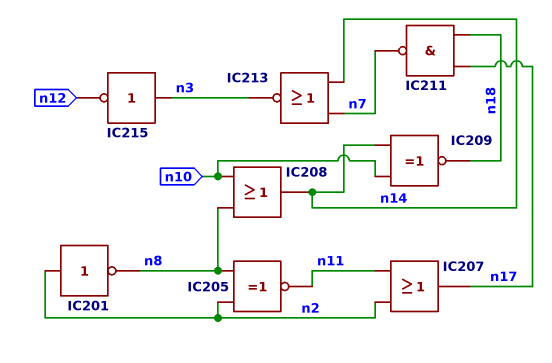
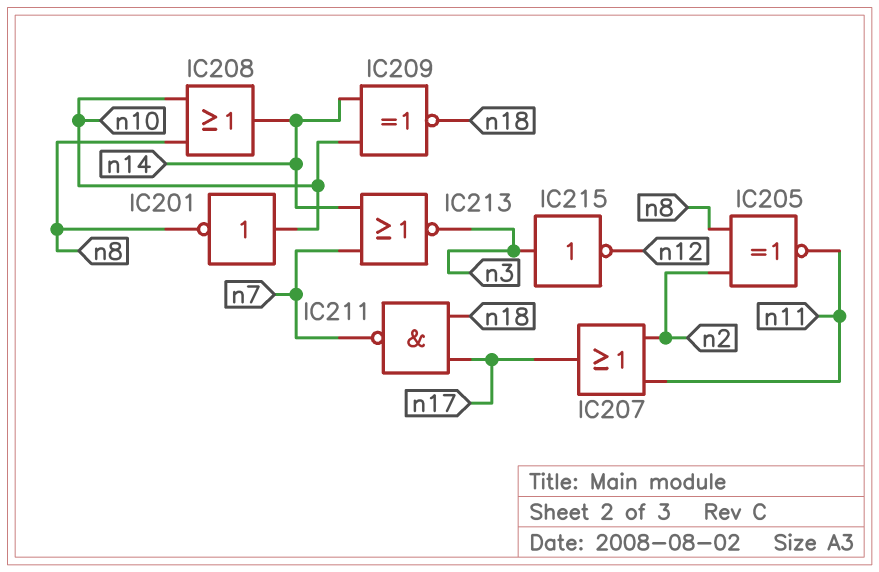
IC201: NOT (in n2, out n8) -> NOT (in n10, out n8)

